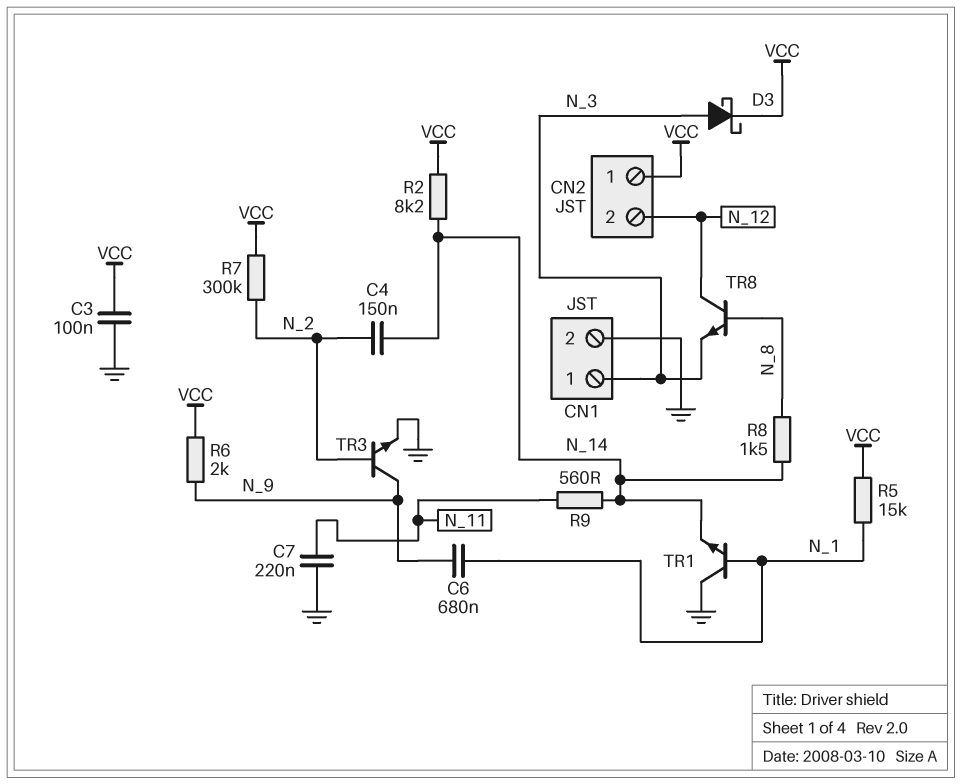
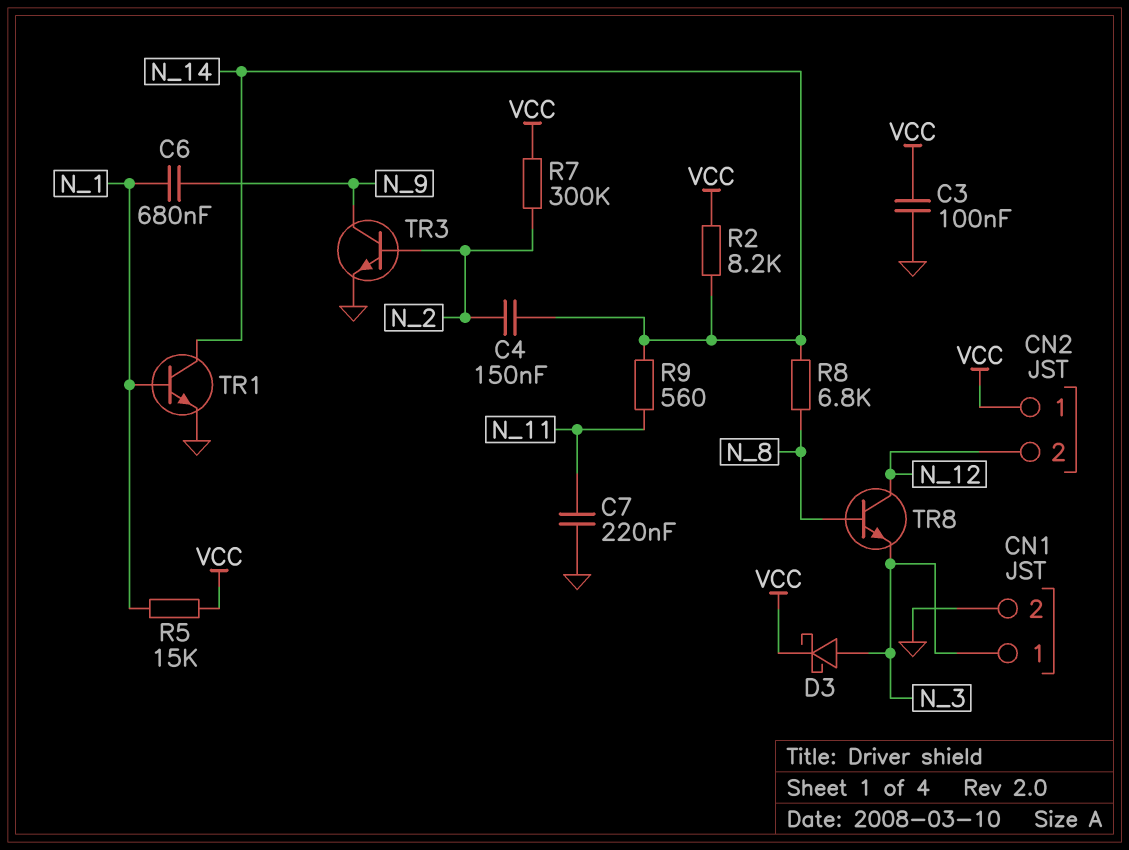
R6: 2k (N_9, VCC) -> none
R8: 1.5k (N_8, N_14) -> 6.8k (N_8, N_14)
TR1: NPN (B N_1, C GND, E N_14) -> NPN (B N_1, C N_14, E GND)

